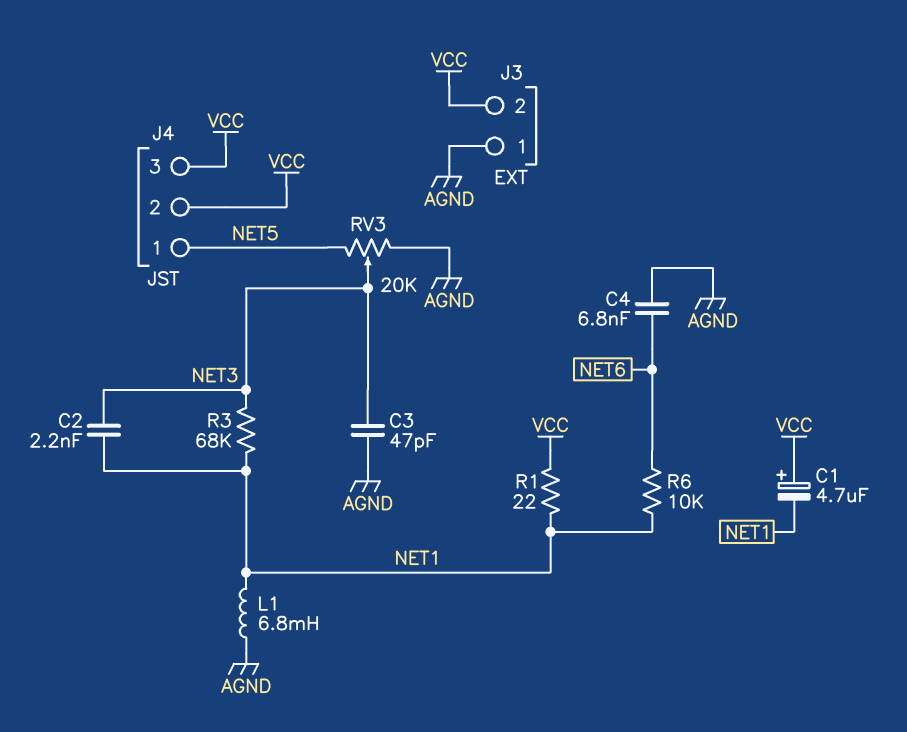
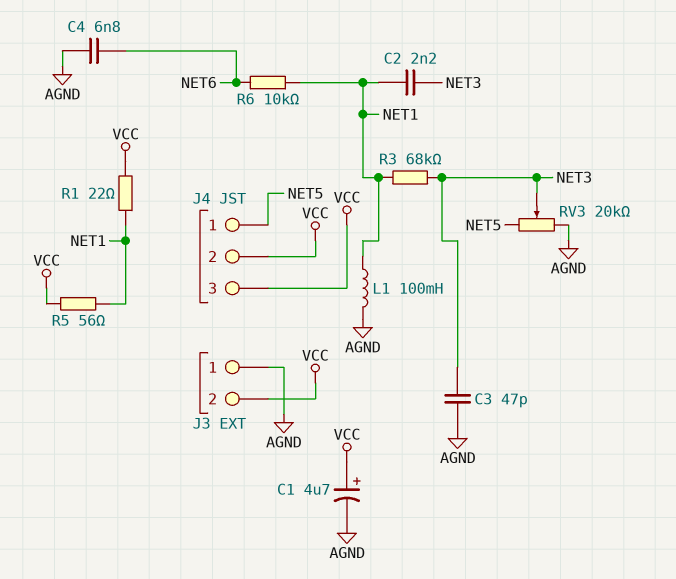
C1: 4.7uF (plus VCC, minus NET1) -> 4.7uF (plus VCC, minus AGND)
L1: 6.8mH (AGND, NET1) -> 100mH (AGND, NET1)
R5: none -> 56 (NET1, VCC)

